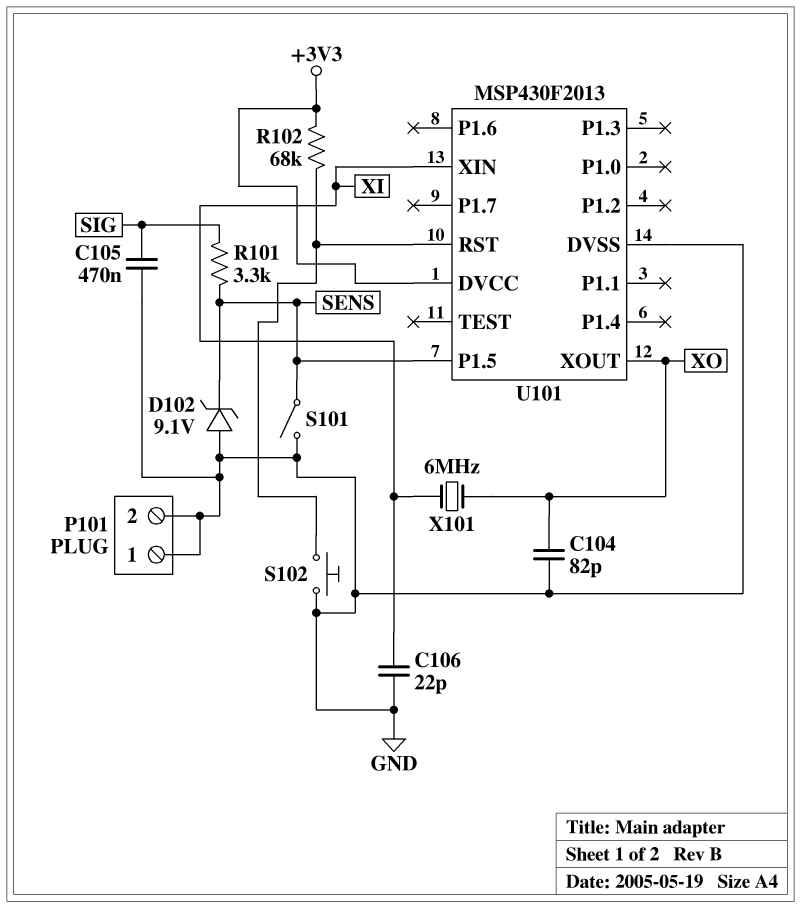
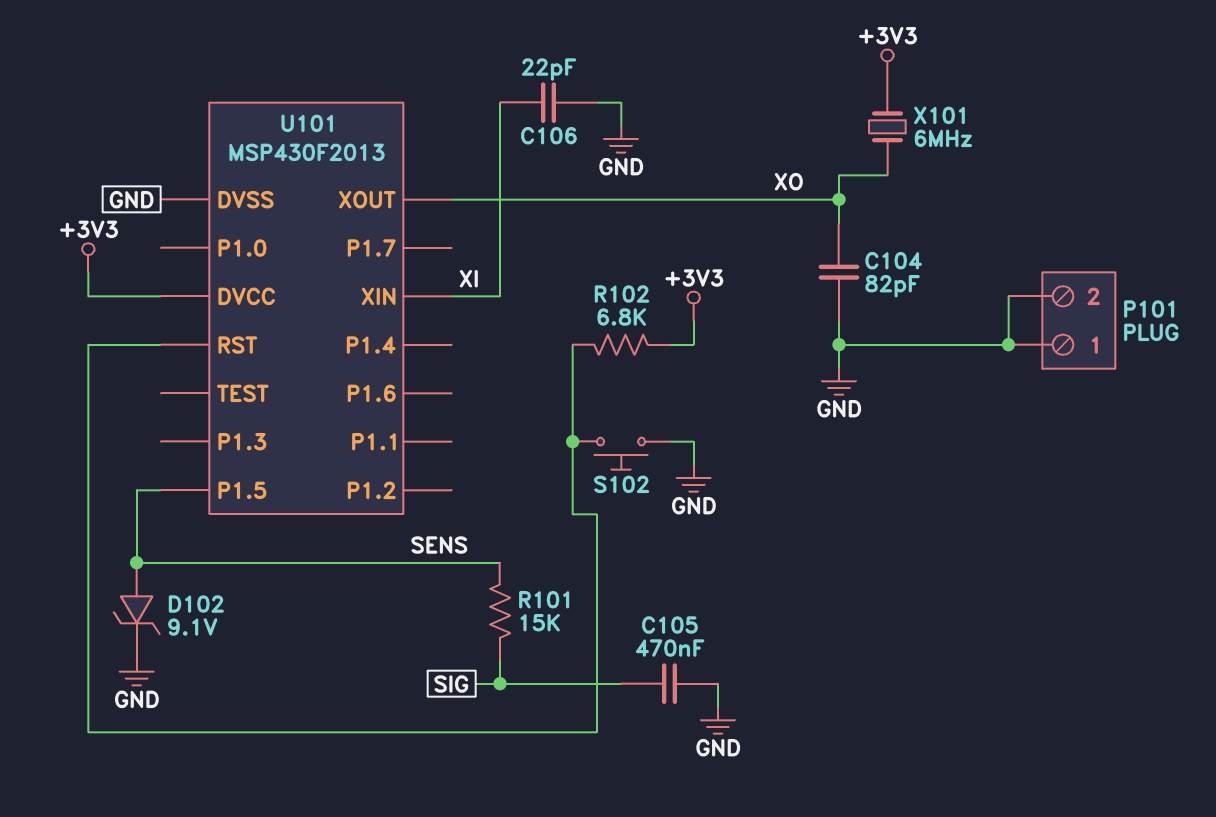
D102: zener 9.1V (A GND, K SENS) -> zener 9.1V (A SENS, K GND)
R101: 3.3k (SENS, SIG) -> 15k (SENS, SIG)
R102: 68k (+3V3, U101/RST) -> 6.8k (+3V3, U101/RST)
S101: switch (GND, SENS) -> none
X101: 6MHz (XI, XO) -> 6MHz (+3V3, XO)

